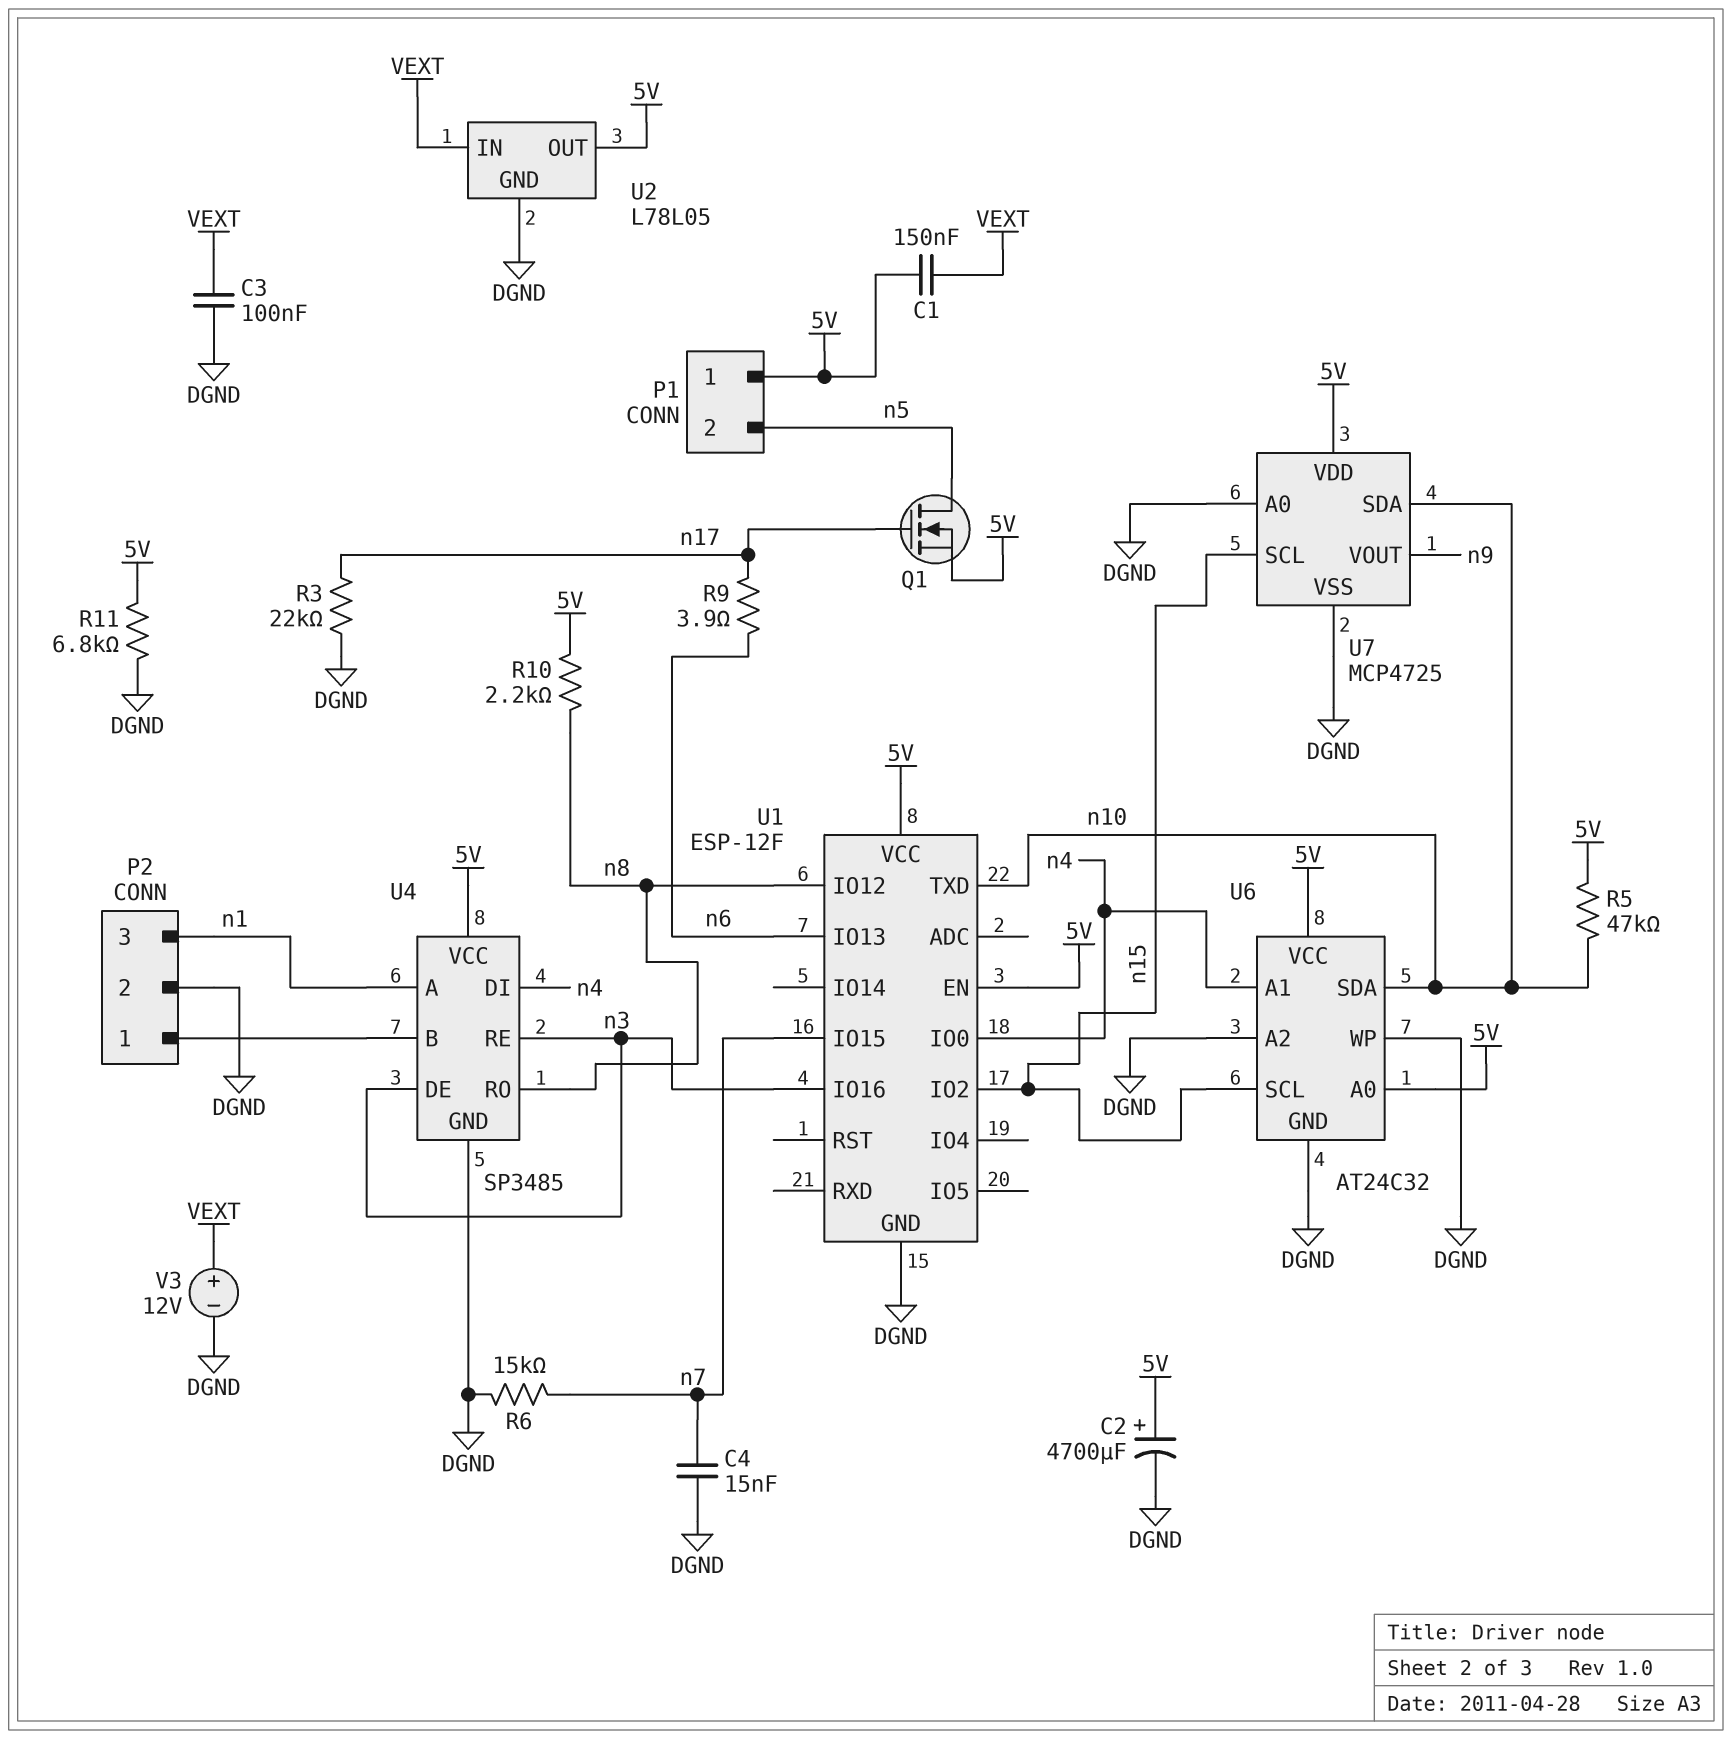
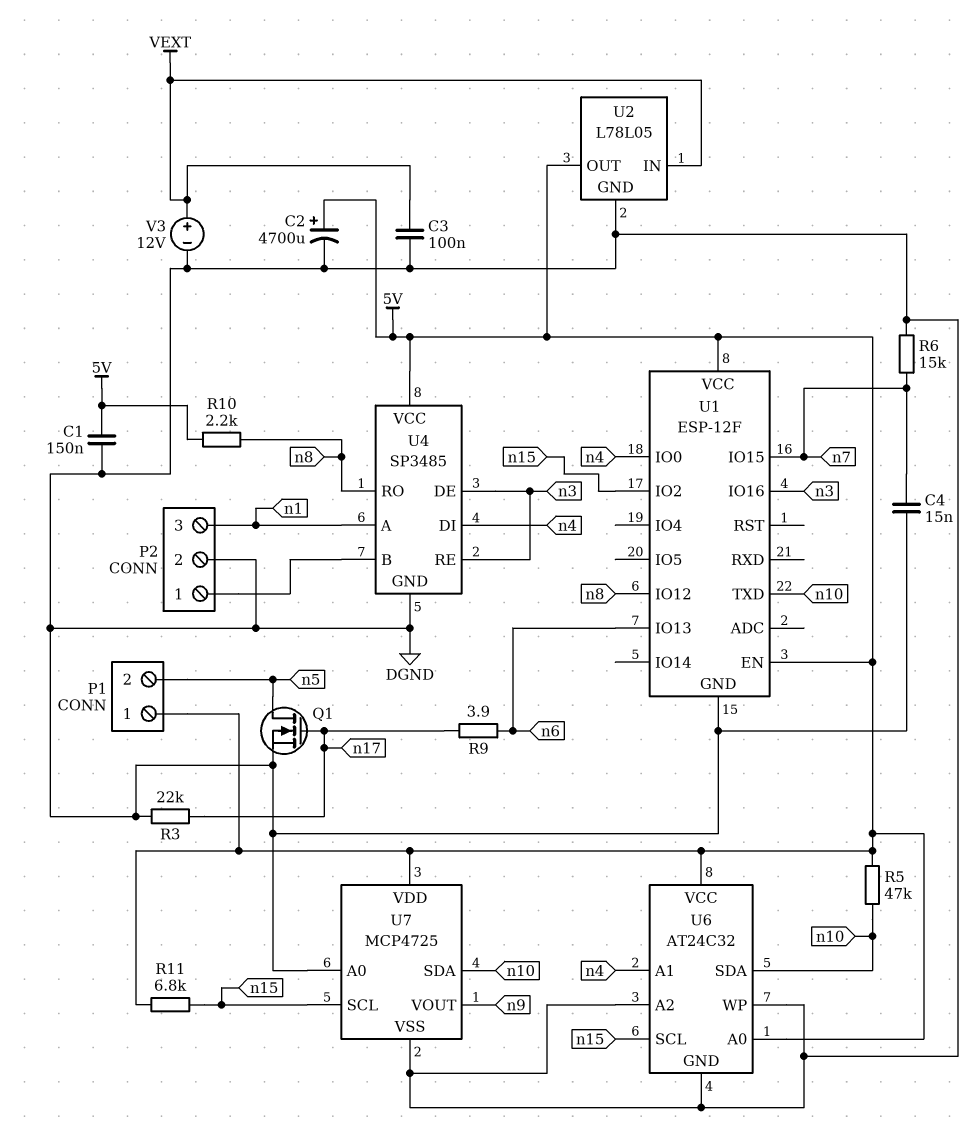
C1: 150nF (5V, VEXT) -> 150nF (5V, DGND)
Q1: NMOS (G n17, D n5, S 5V) -> NMOS (G n17, D n5, S DGND)
R11: 6.8k (5V, DGND) -> 6.8k (5V, n15)

